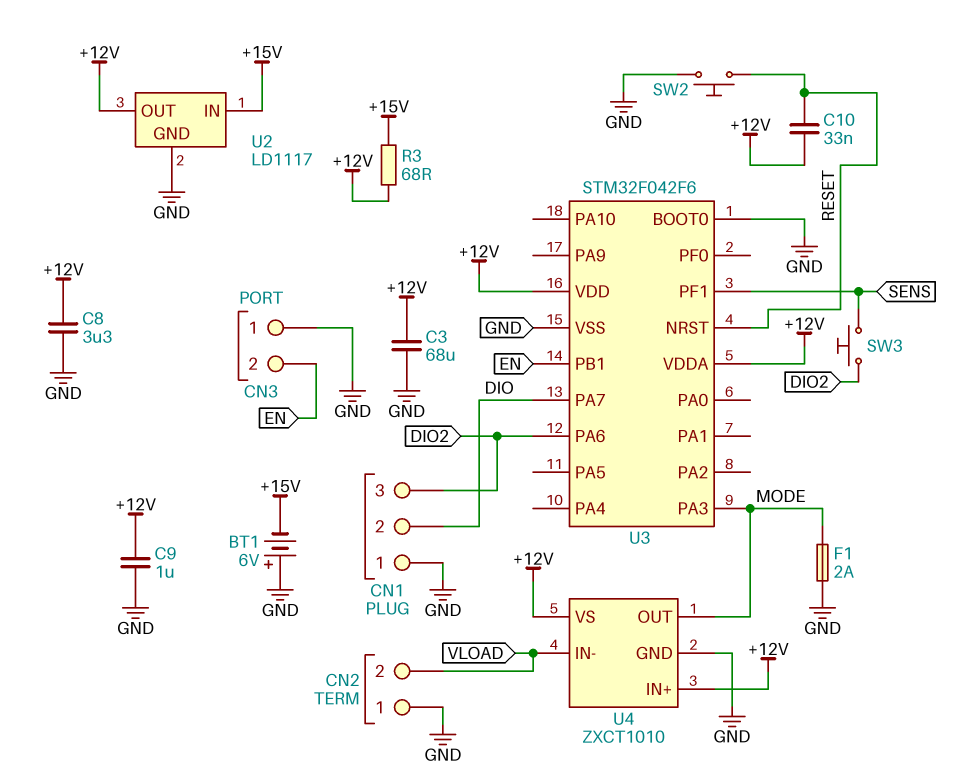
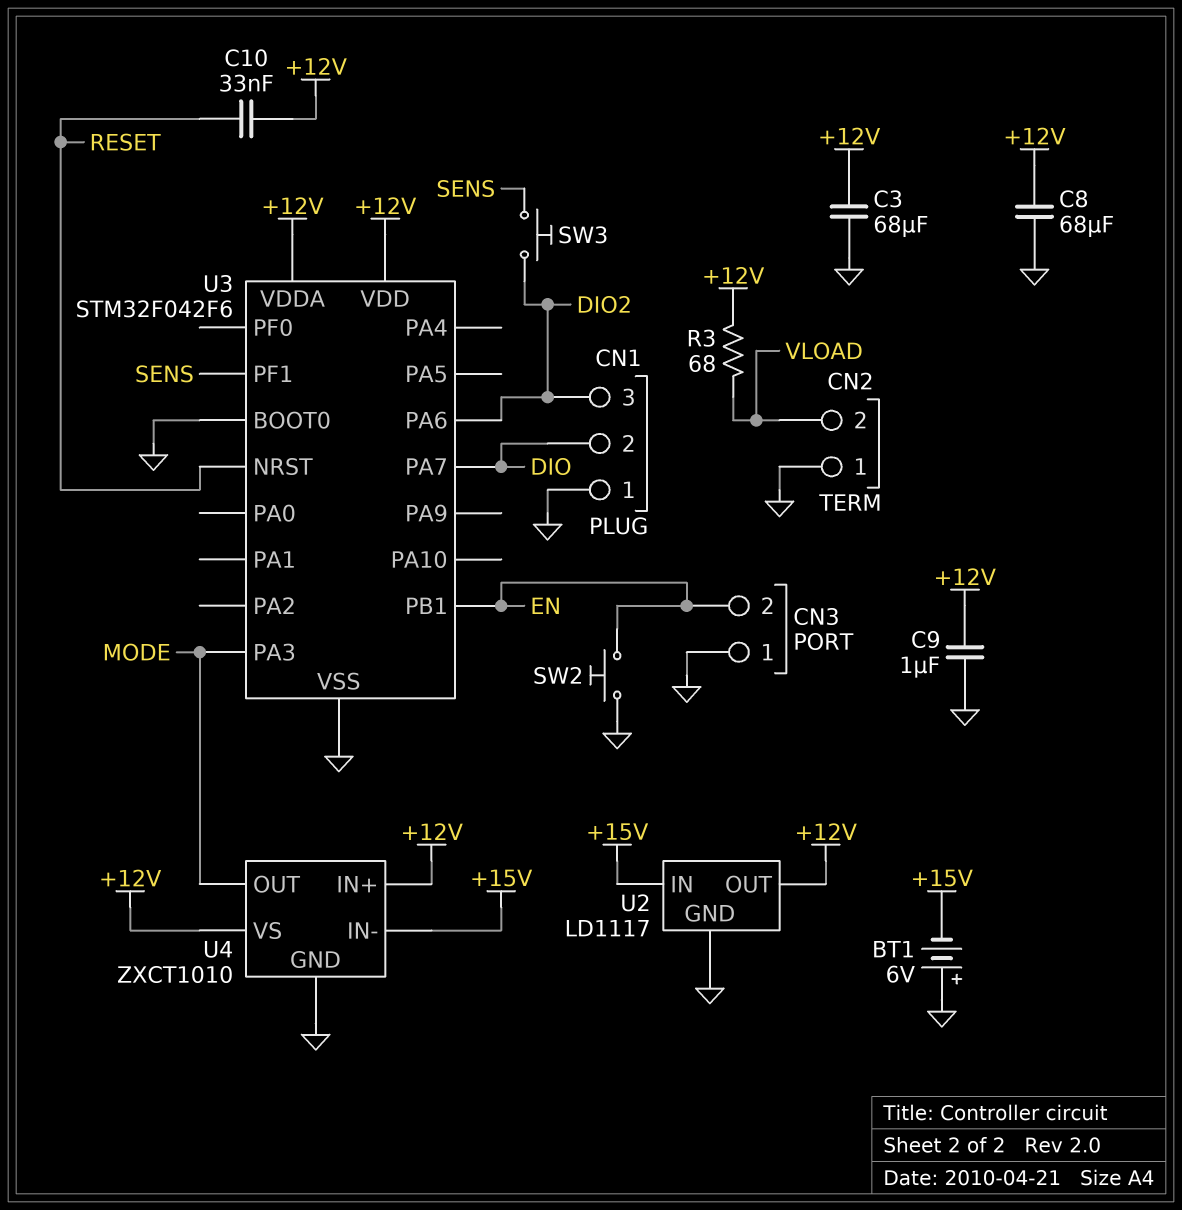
C8: 3.3uF (+12V, GND) -> 68uF (+12V, GND)
F1: 2A (GND, MODE) -> none
R3: 68 (+12V, +15V) -> 68 (+12V, VLOAD)
SW2: button (GND, RESET) -> button (EN, GND)
U4 pin IN-: VLOAD -> +15V

